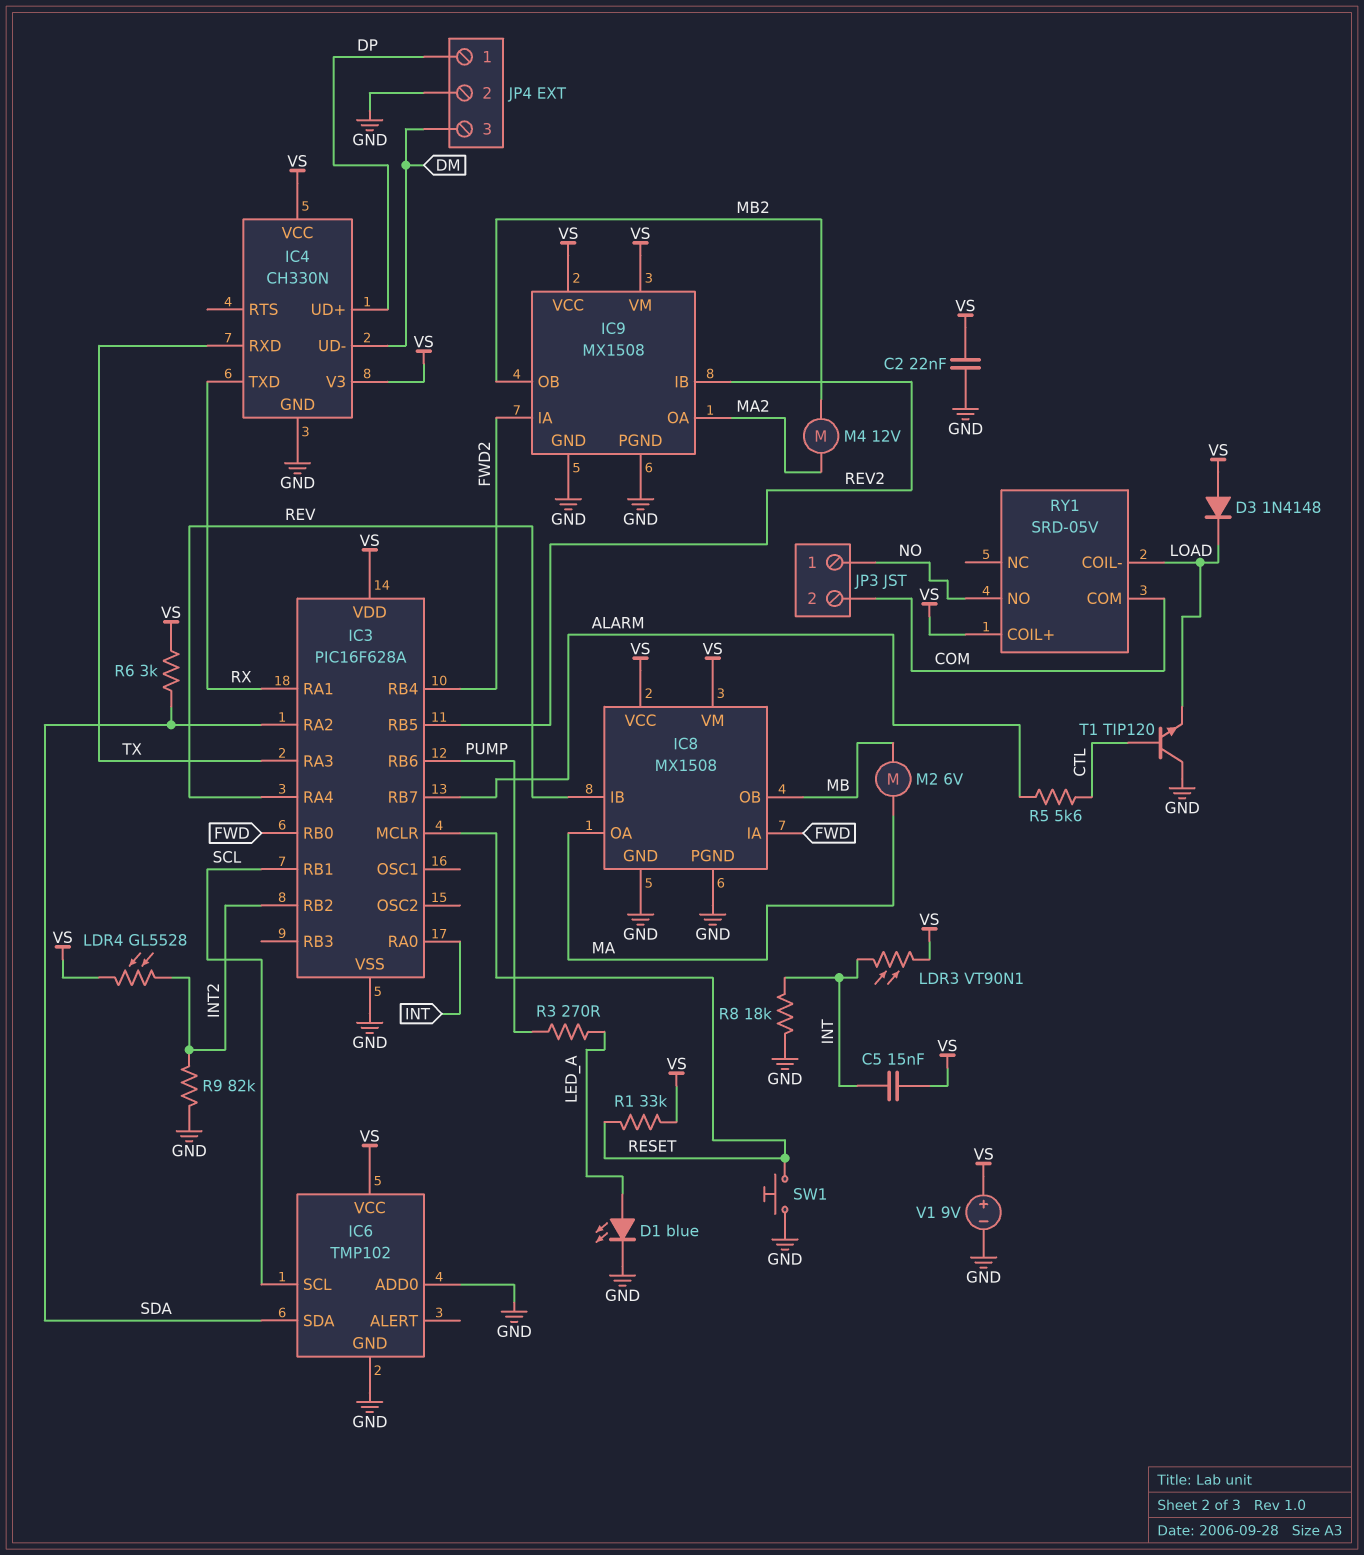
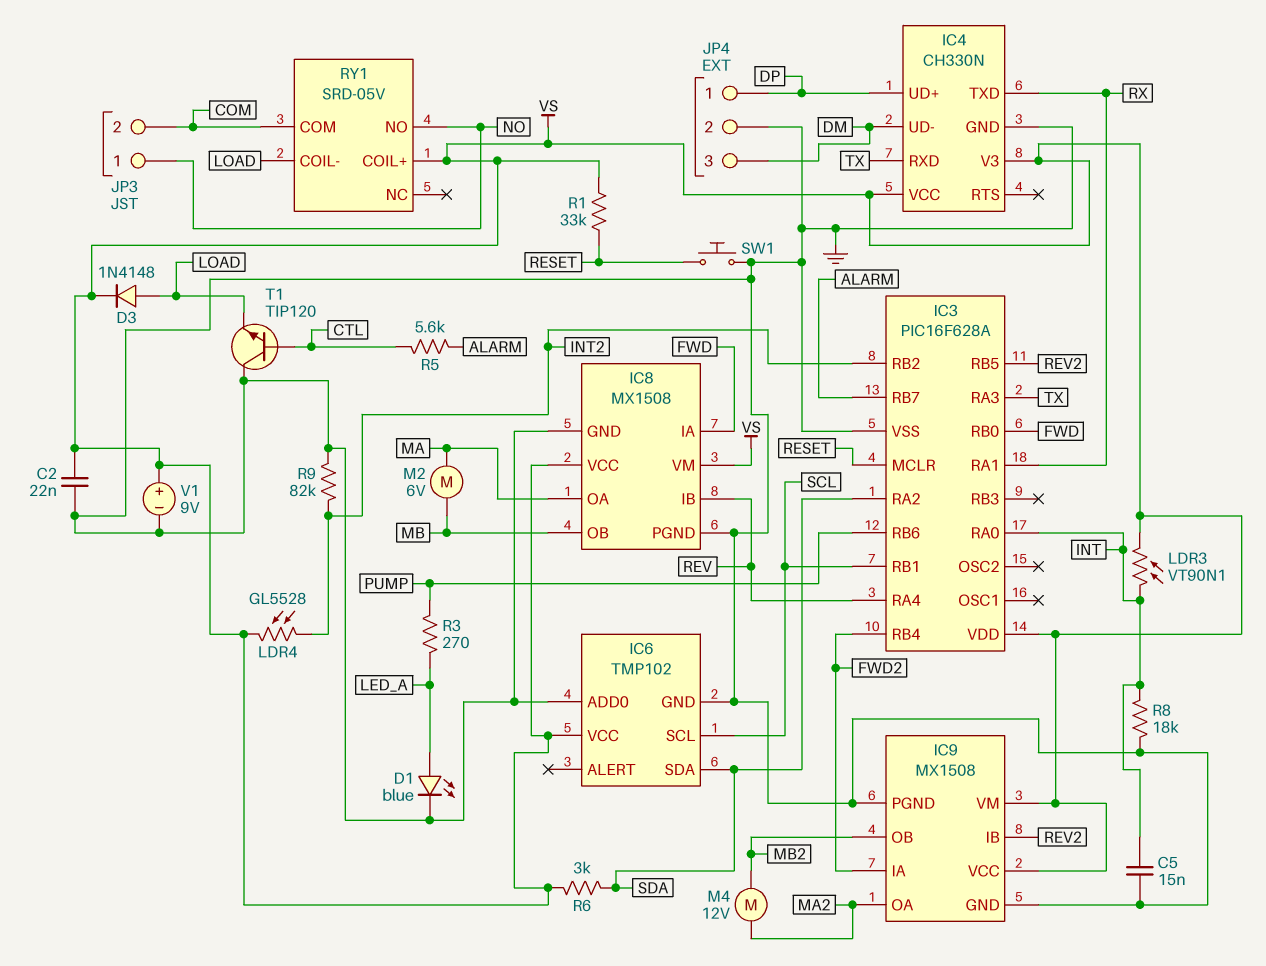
C5: 15nF (INT, VS) -> 15nF (GND, INT)
D3: diode 1N4148 (A VS, K LOAD) -> diode 1N4148 (A LOAD, K VS)

